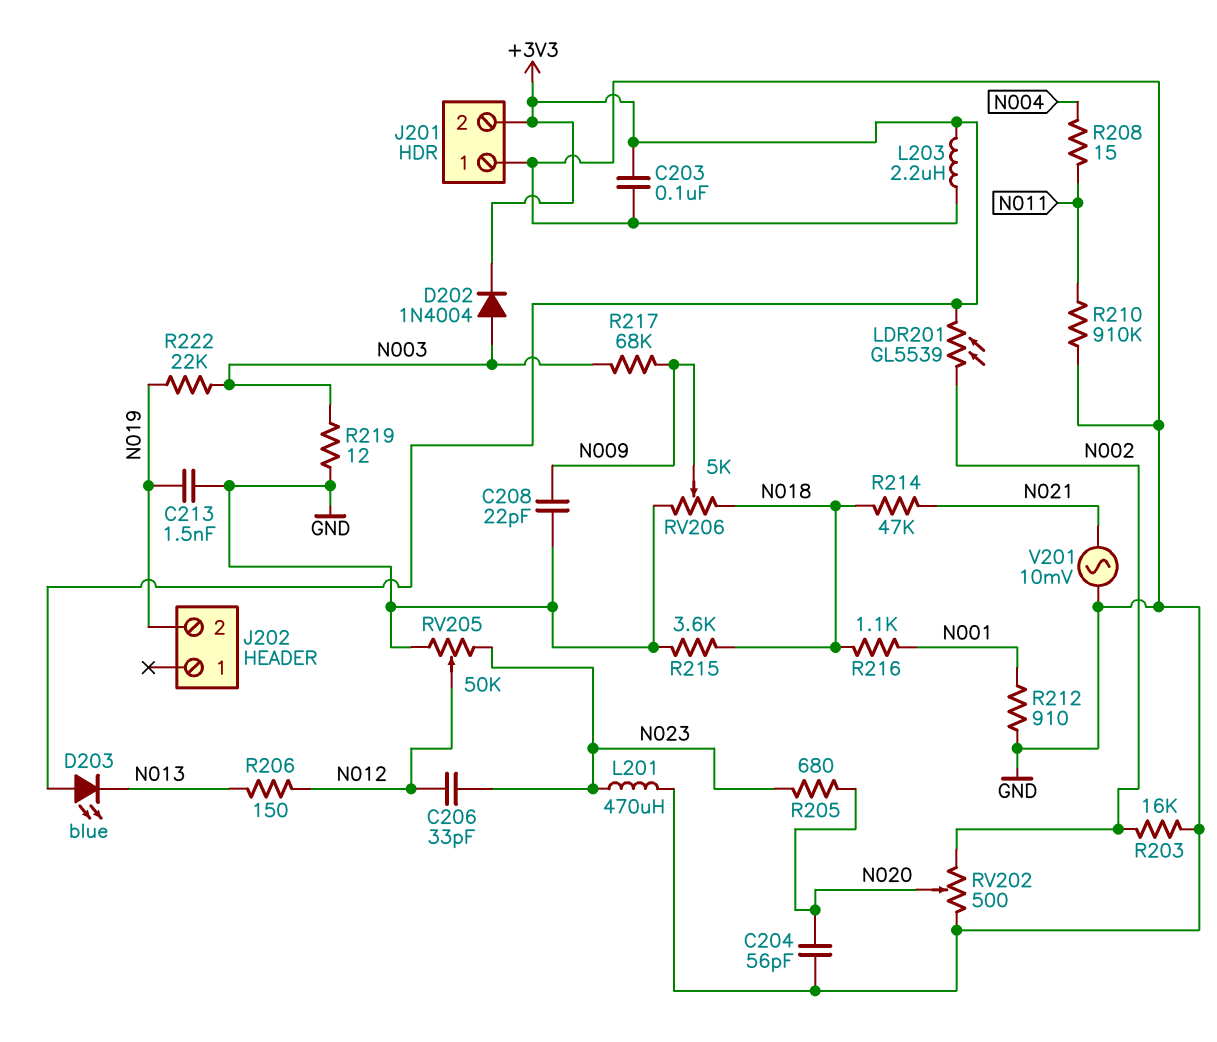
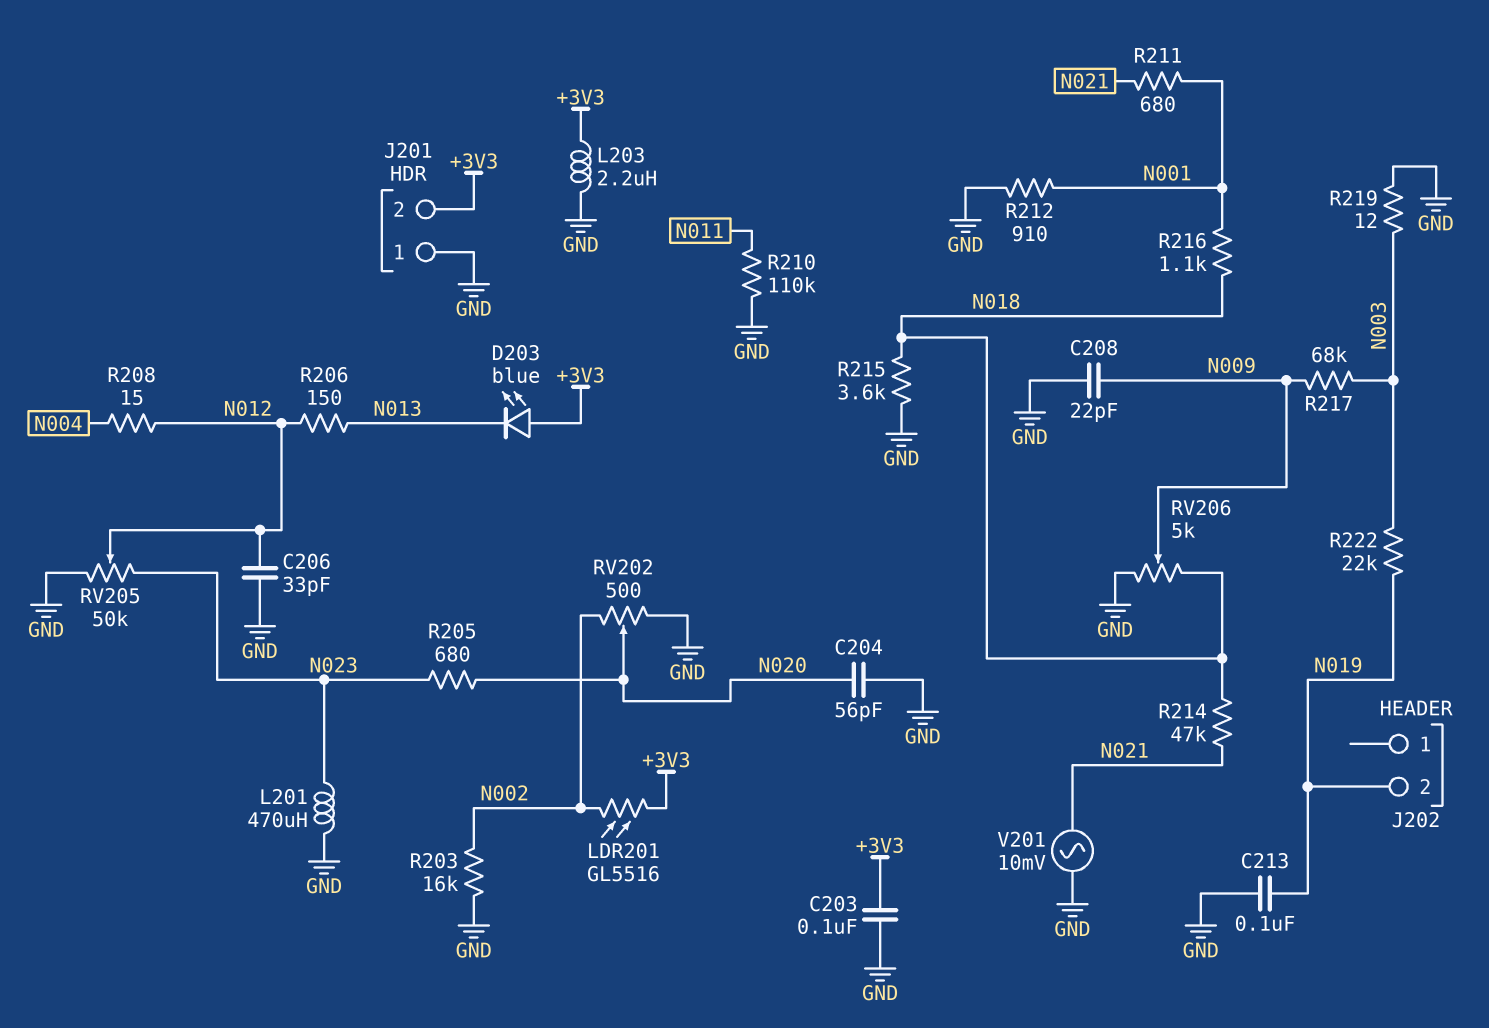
C206: 33pF (N012, N023) -> 33pF (GND, N012)
C213: 1.5nF (GND, N019) -> 100nF (GND, N019)
D202: diode 1N4004 (A N003, K +3V3) -> none
LDR201: GL5539 (+3V3, N002) -> GL5516 (+3V3, N002)
R208: 15 (N004, N011) -> 15 (N004, N012)
R210: 910k (GND, N011) -> 110k (GND, N011)
R211: none -> 680 (N001, N021)

